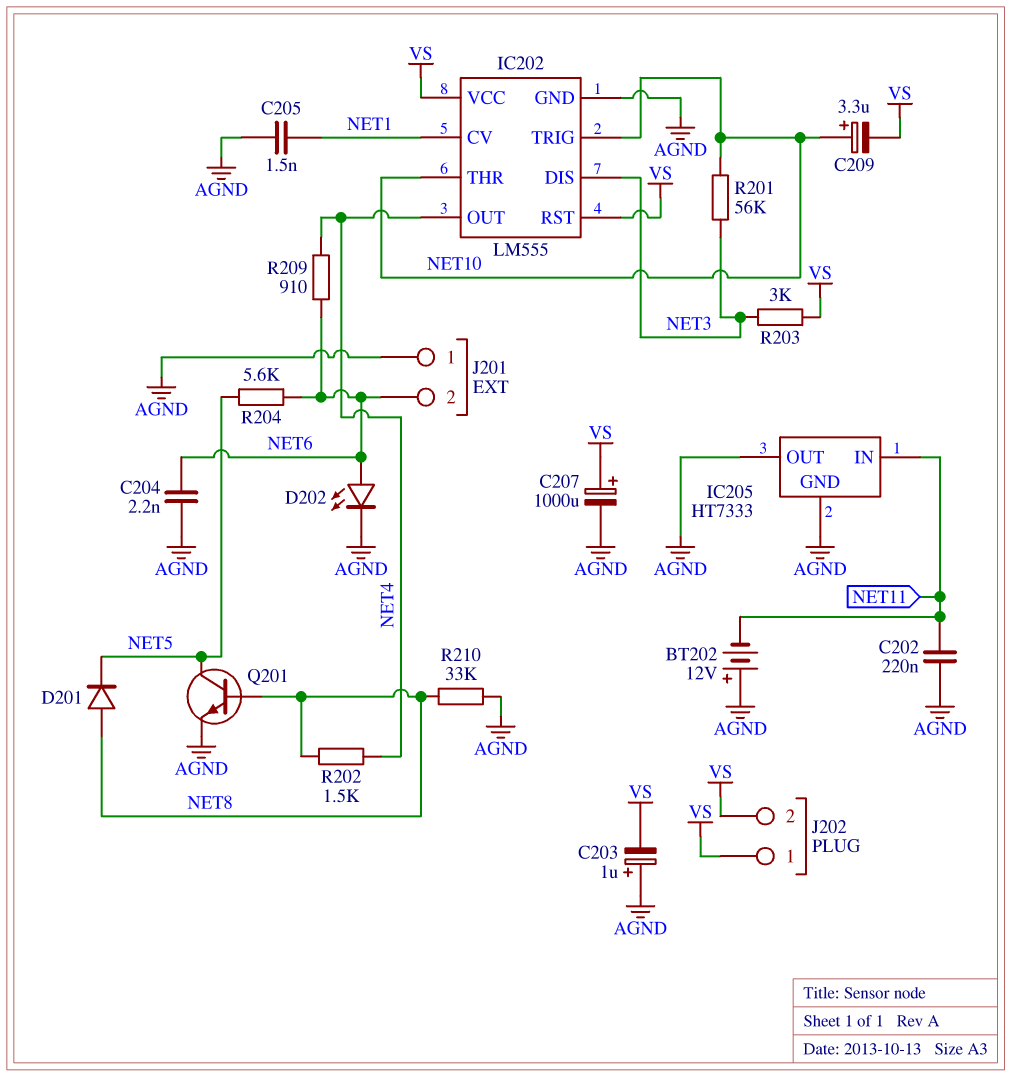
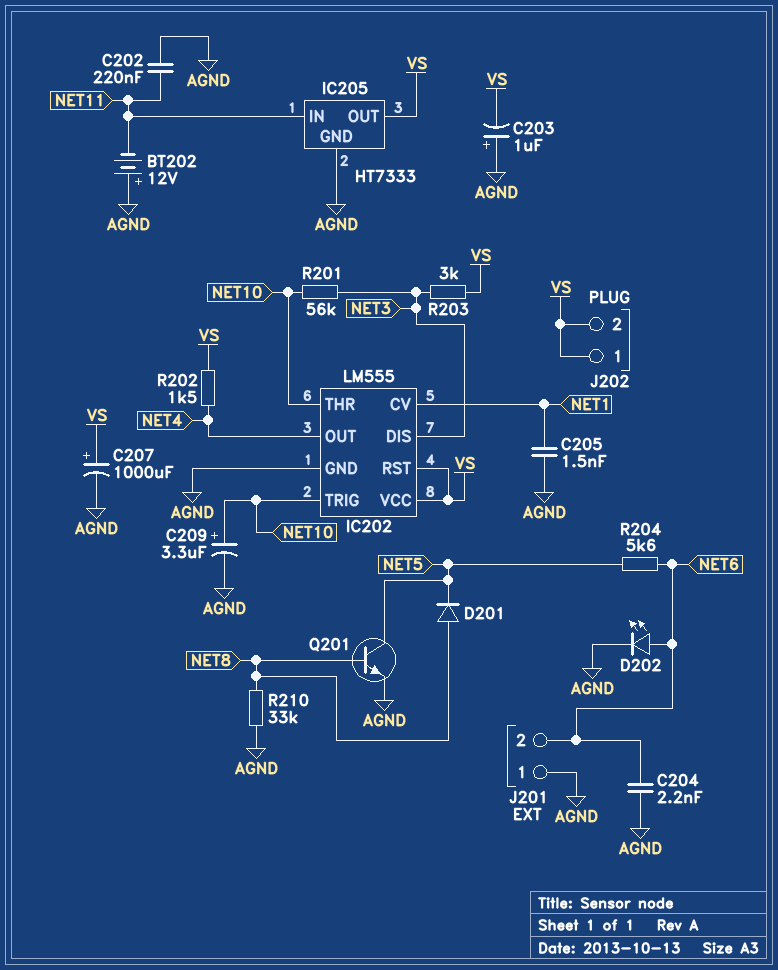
C209: 3.3uF (plus NET10, minus VS) -> 3.3uF (plus NET10, minus AGND)
IC205 pin OUT: AGND -> VS
R202: 1.5k (NET4, NET8) -> 1.5k (NET4, VS)
R209: 910 (NET4, NET6) -> none

